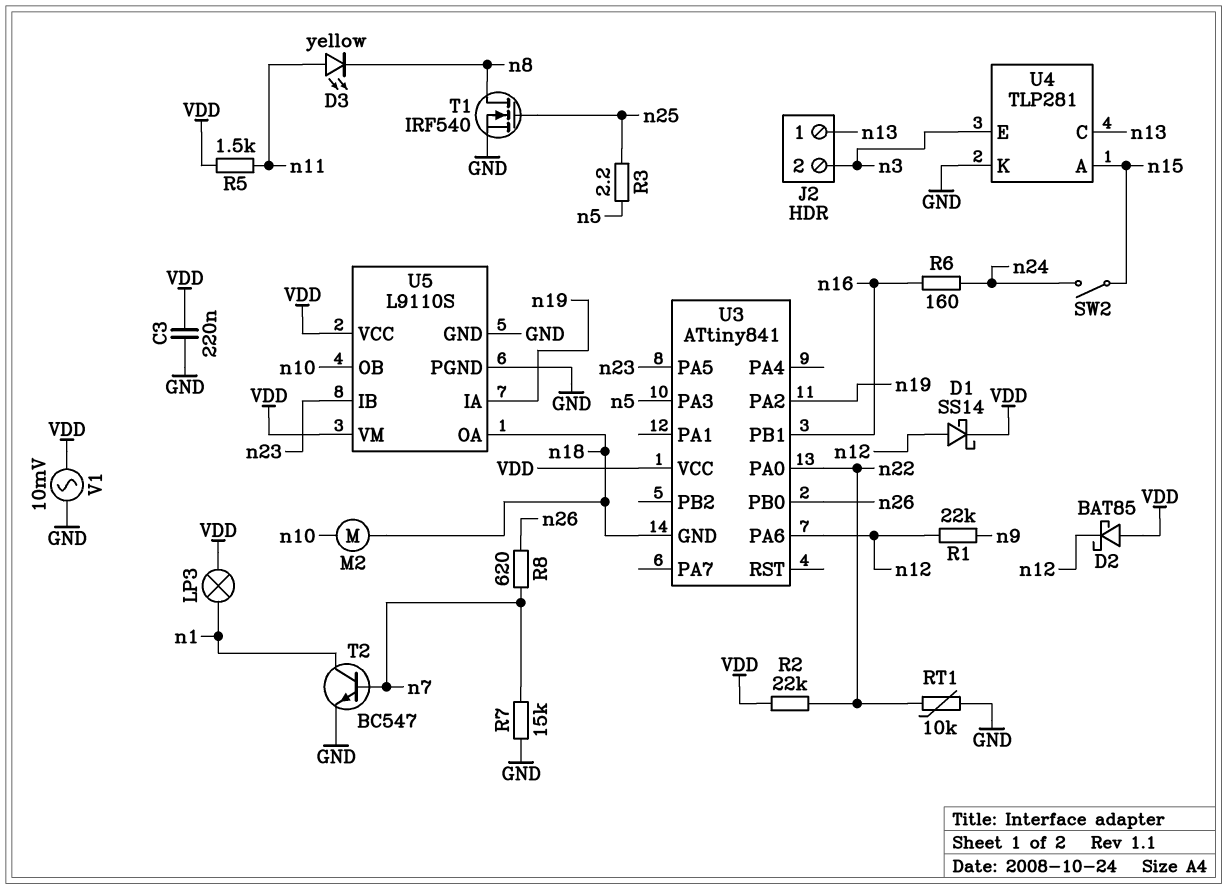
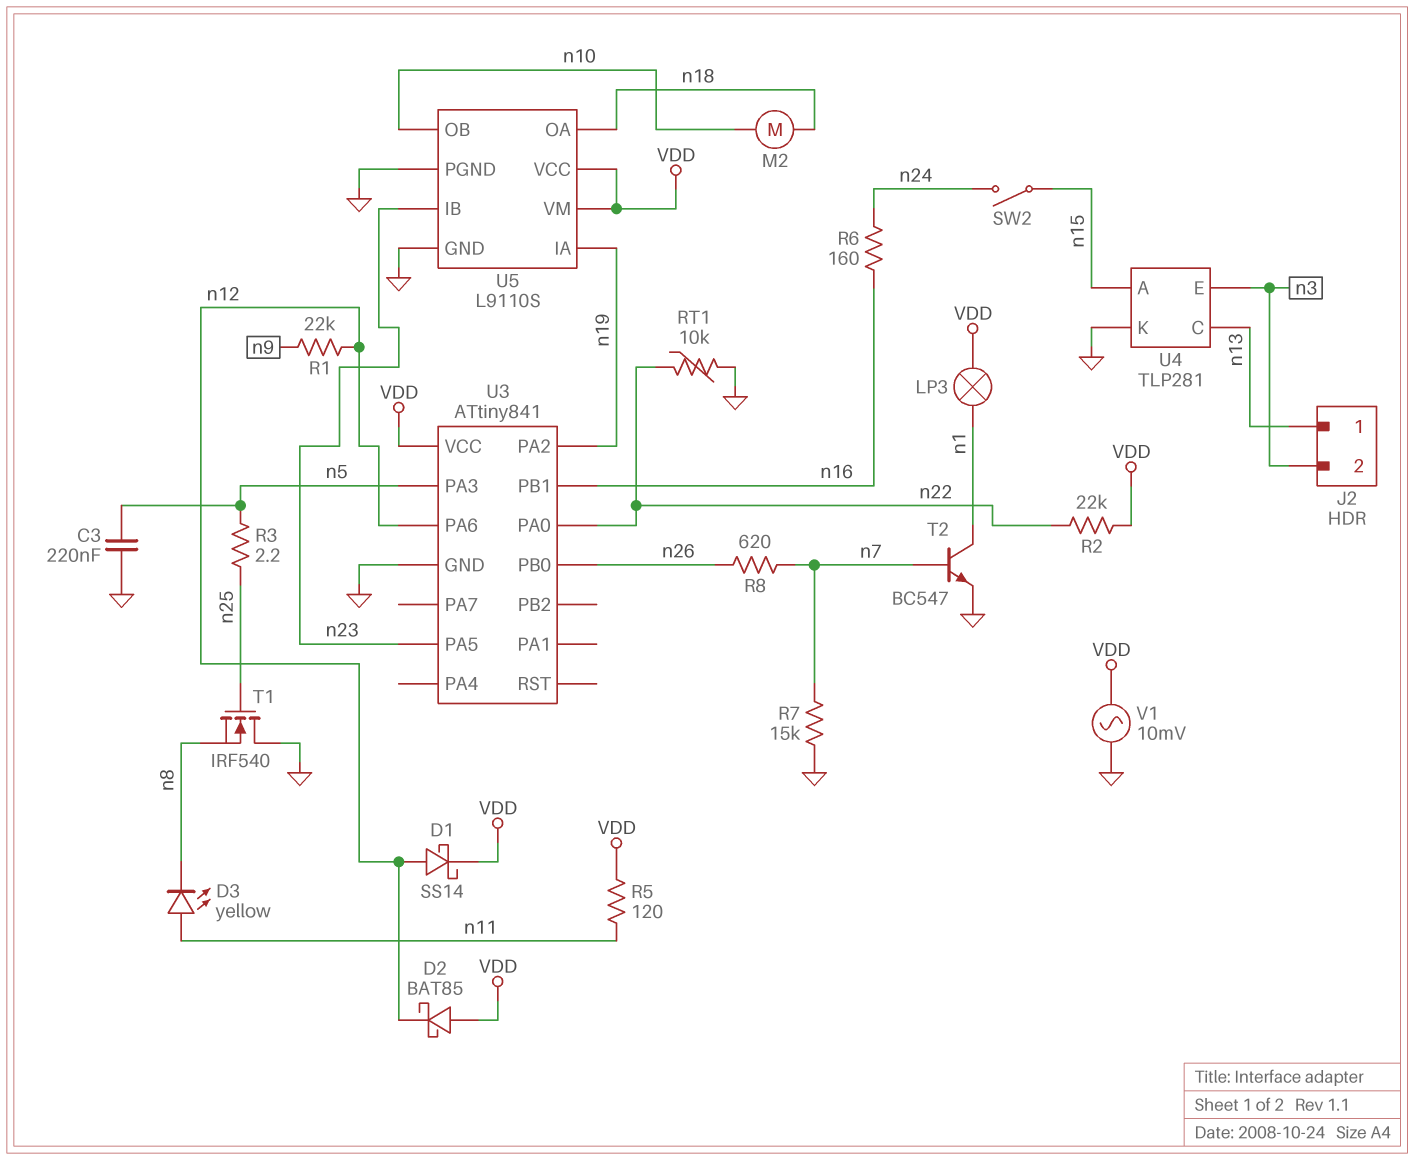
C3: 220nF (GND, VDD) -> 220nF (GND, n5)
R5: 1.5k (VDD, n11) -> 120 (VDD, n11)
T1: NMOS IRF540 (G n25, D n8, S GND) -> NMOS IRF540 (G n25, D GND, S n8)
U3 pin GND: n18 -> GND

